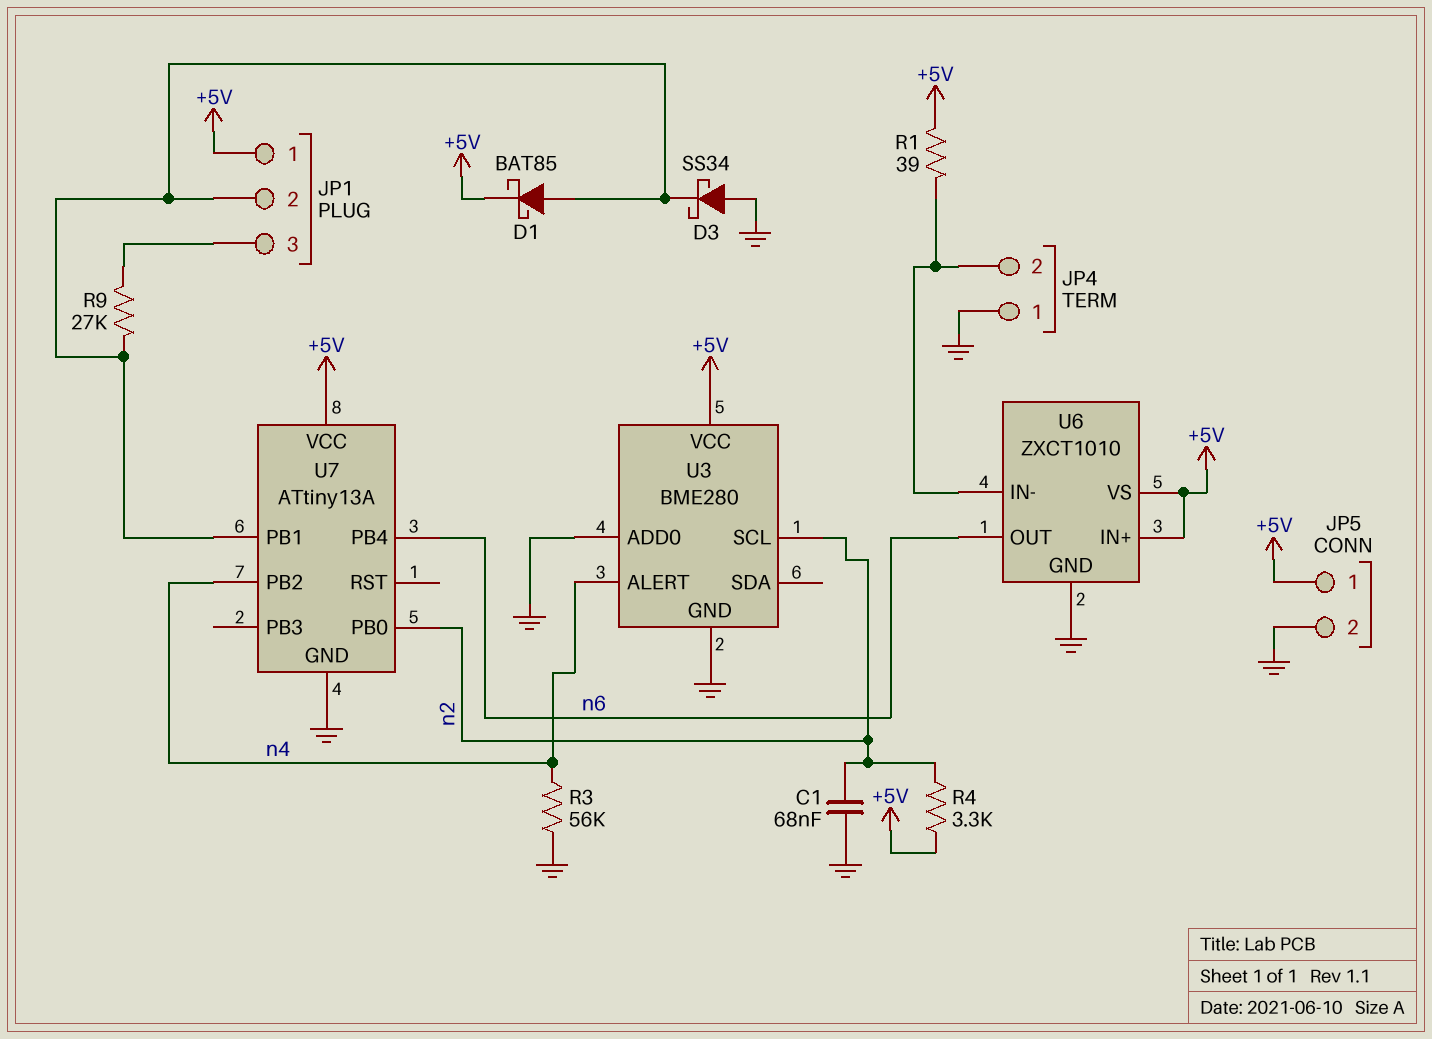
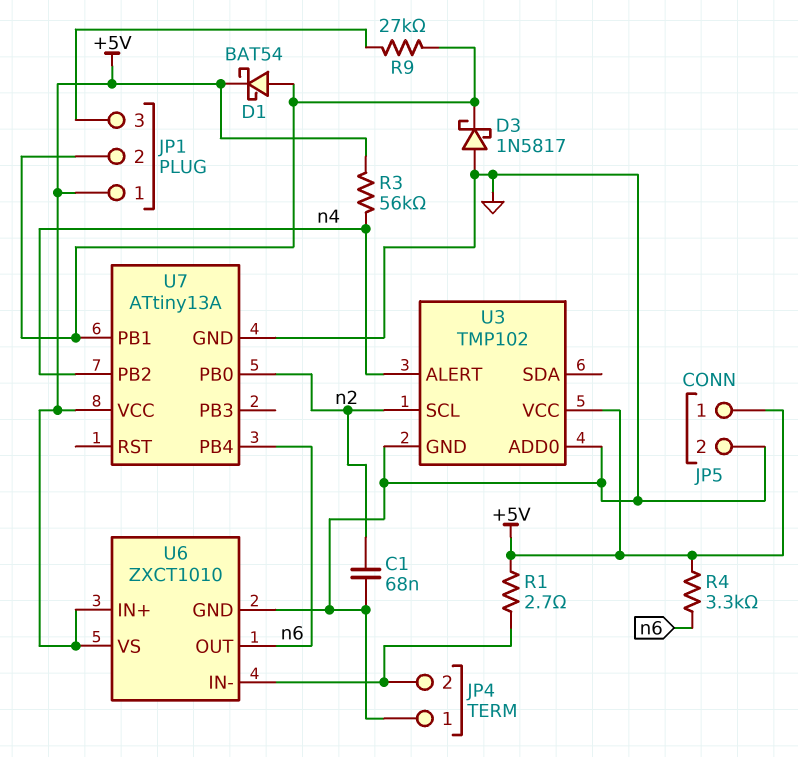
D1: schottky BAT85 (A JP1/2, K +5V) -> schottky BAT54 (A JP1/2, K +5V)
D3: schottky SS34 (A GND, K JP1/2) -> schottky 1N5817 (A GND, K JP1/2)
R1: 39 (+5V, JP4/2) -> 2.7 (+5V, JP4/2)
R3: 56k (GND, n4) -> 56k (+5V, n4)
R4: 3.3k (+5V, n2) -> 3.3k (+5V, n6)
U3: BME280 -> TMP102

